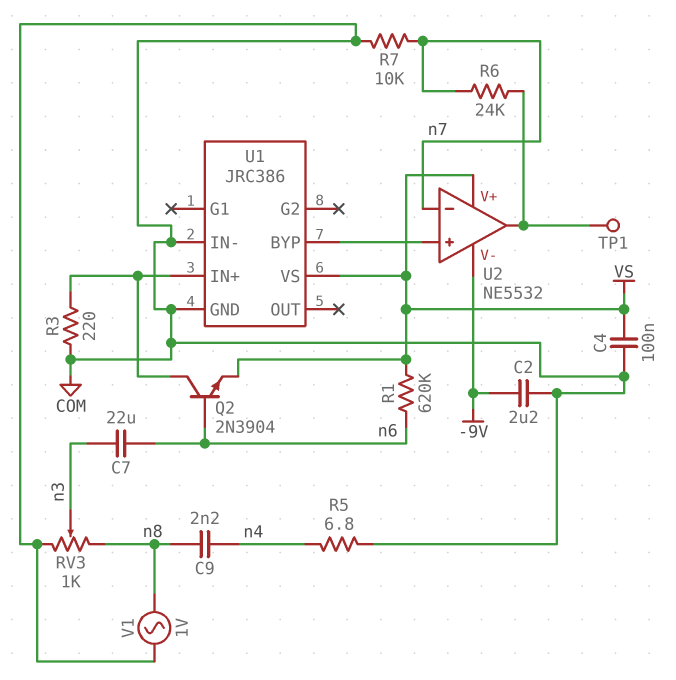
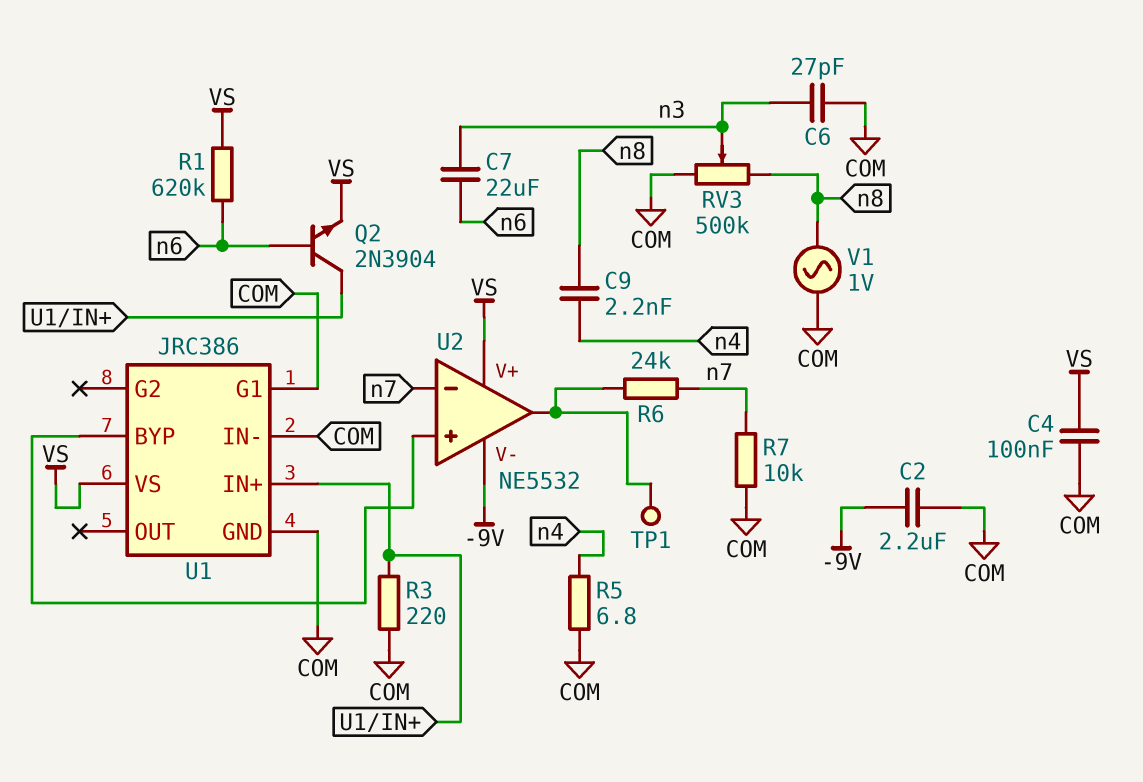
C6: none -> 27pF (COM, n3)
RV3: 1k (COM, n8, wiper n3) -> 500k (COM, n8, wiper n3)
U1 pin G1: none -> COM

